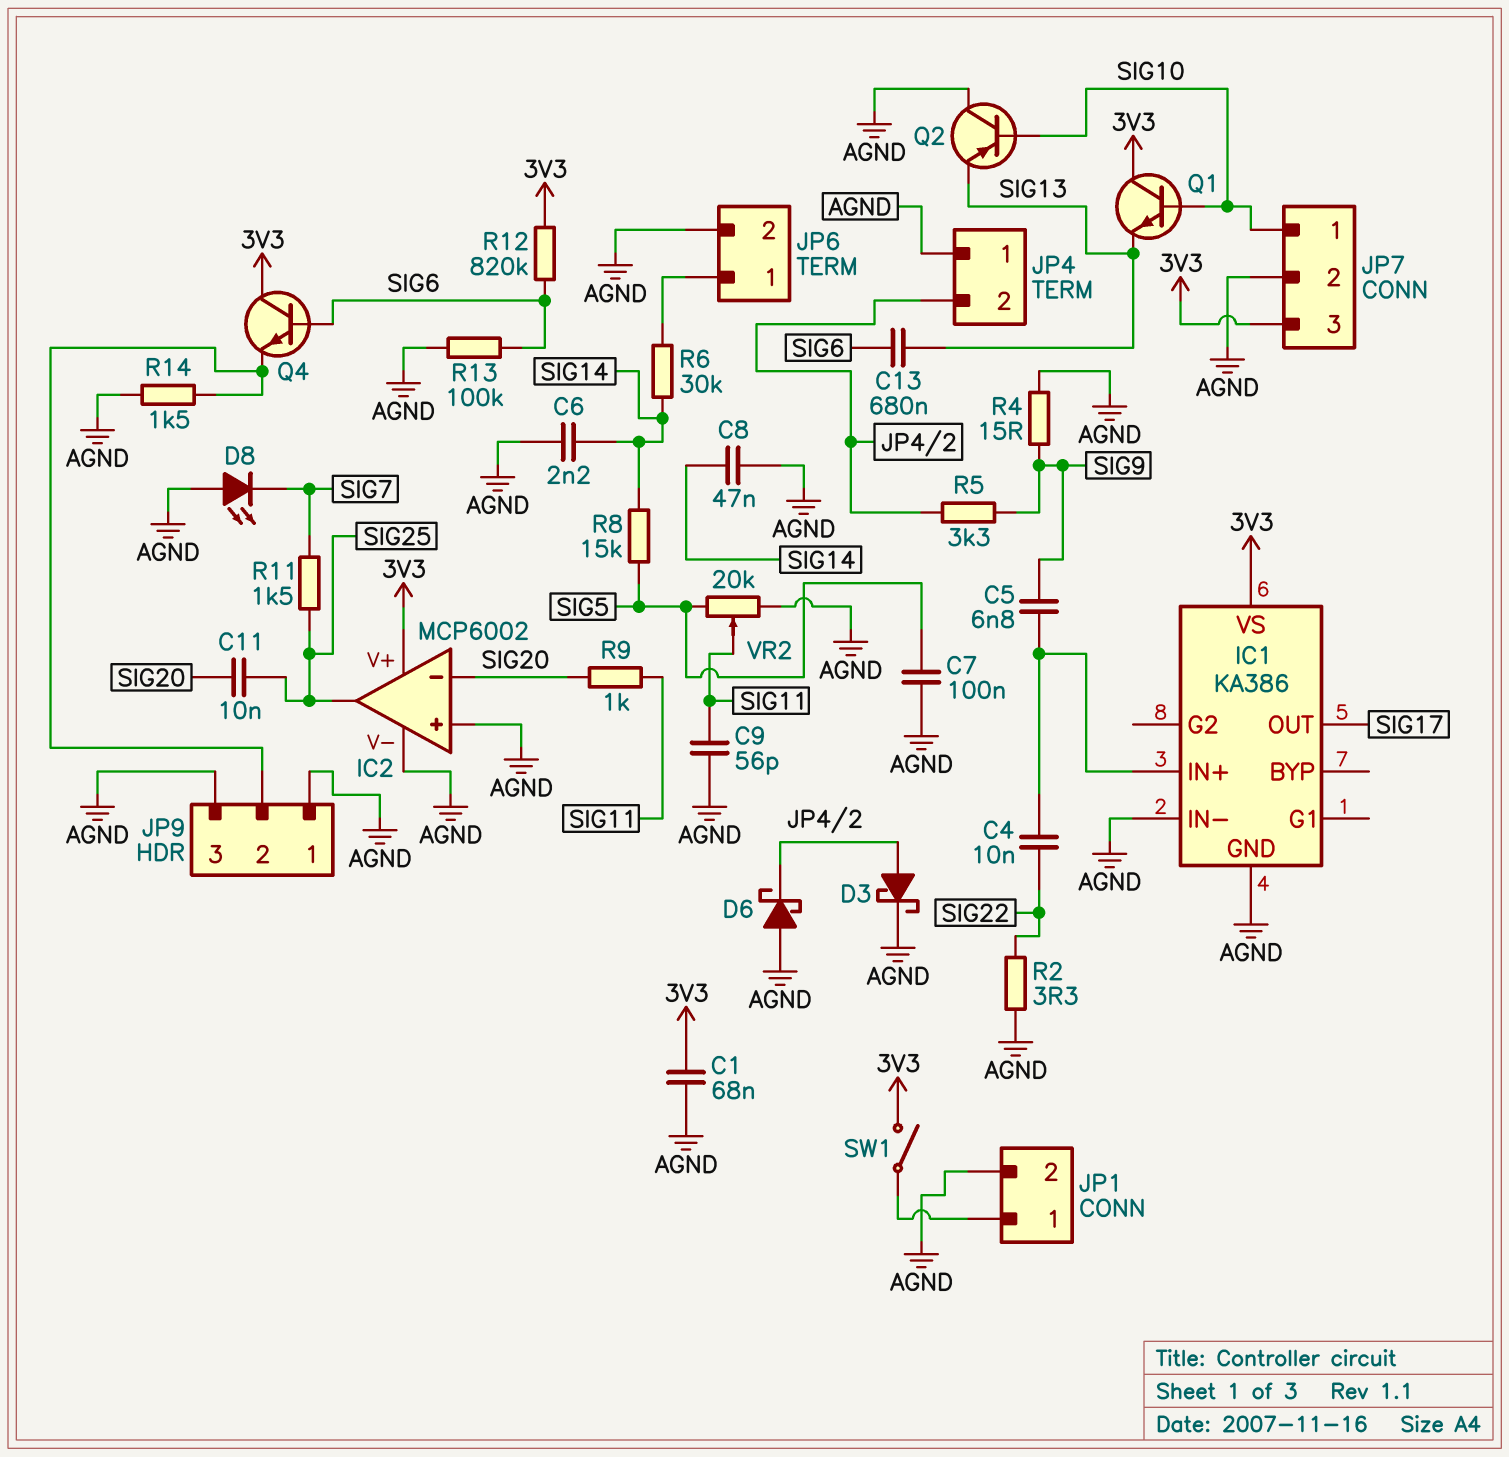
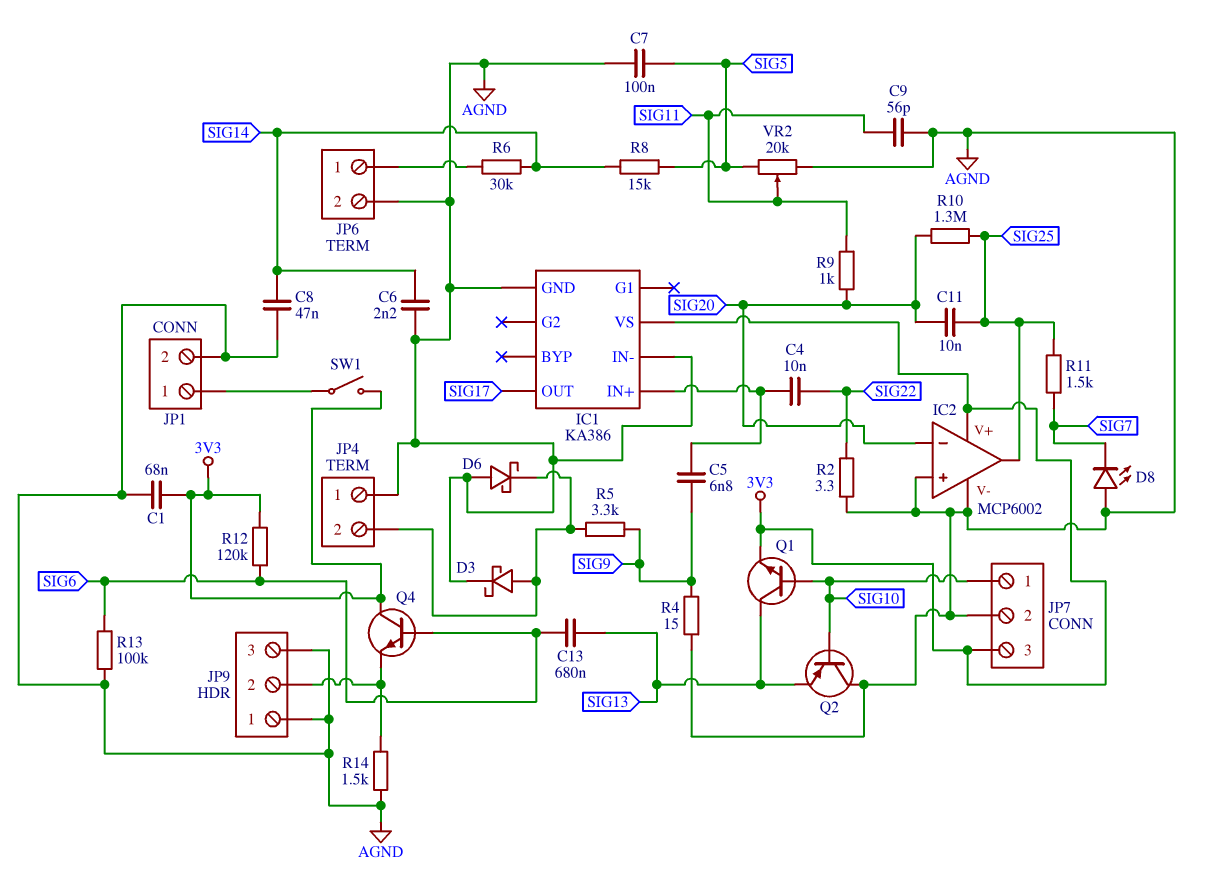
Q1: NPN (B SIG10, C 3V3, E SIG13) -> NPN (B SIG10, C SIG13, E 3V3)
R10: none -> 1.3M (SIG20, SIG25)
R12: 820k (3V3, SIG6) -> 120k (3V3, SIG6)

